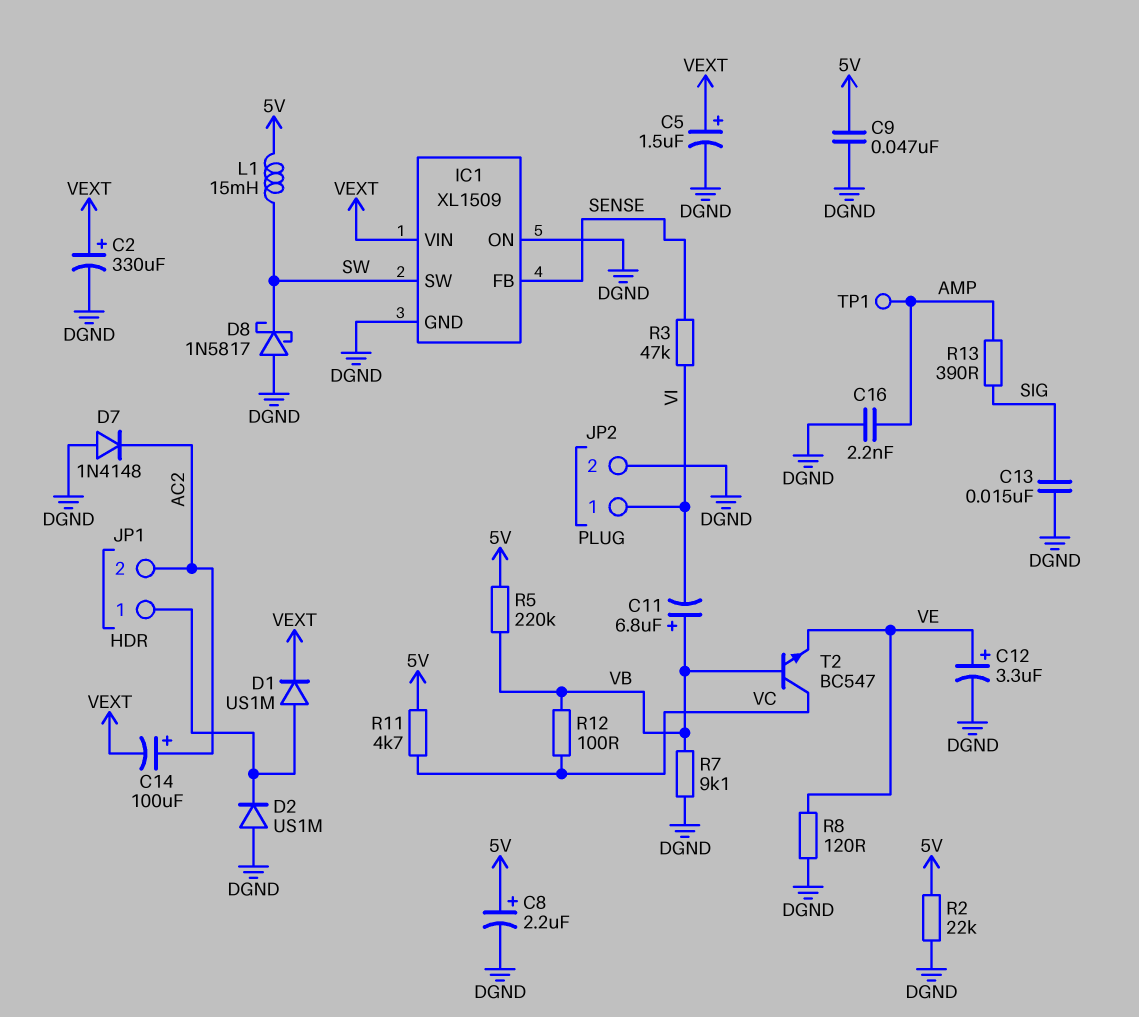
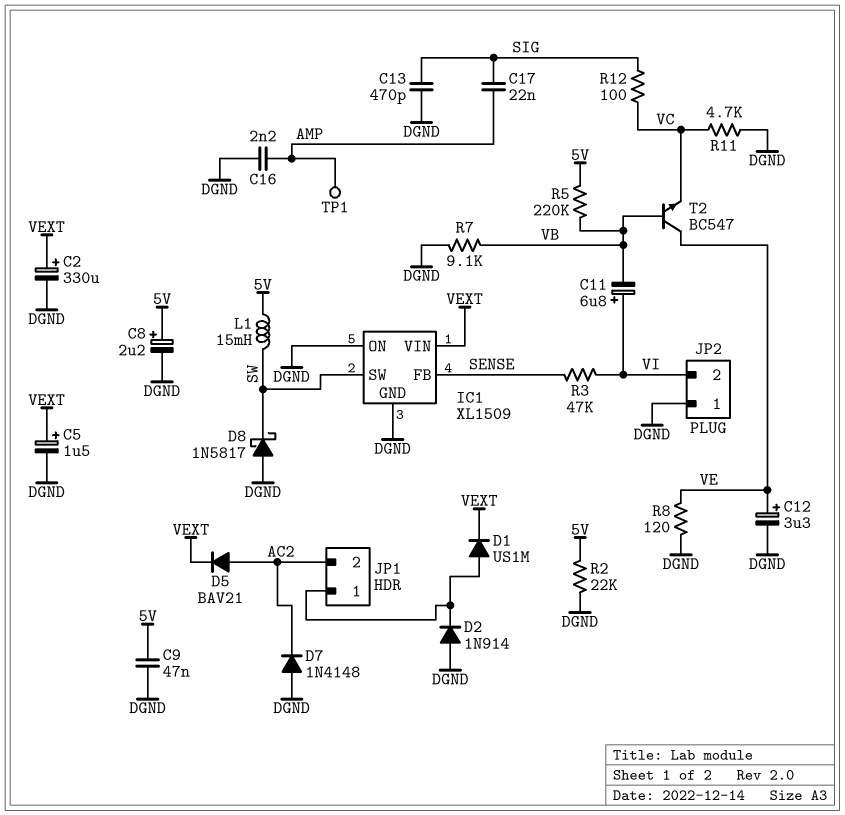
C11: 6.8uF (plus VB, minus VI) -> 6.8uF (plus VI, minus VB)
C13: 15nF (DGND, SIG) -> 470pF (DGND, SIG)
C14: 100uF (plus AC2, minus VEXT) -> none
C17: none -> 22nF (AMP, SIG)
D2: diode US1M (A DGND, K JP1/1) -> diode 1N914 (A DGND, K JP1/1)
D5: none -> diode BAV21 (A AC2, K VEXT)
JP2 pin 1: VI -> DGND
JP2 pin 2: DGND -> VI
R11: 4.7k (5V, VC) -> 4.7k (DGND, VC)
R12: 100 (VB, VC) -> 100 (SIG, VC)
R13: 390 (AMP, SIG) -> none
T2: NPN BC547 (B VB, C VC, E VE) -> NPN BC547 (B VB, C VE, E VC)

